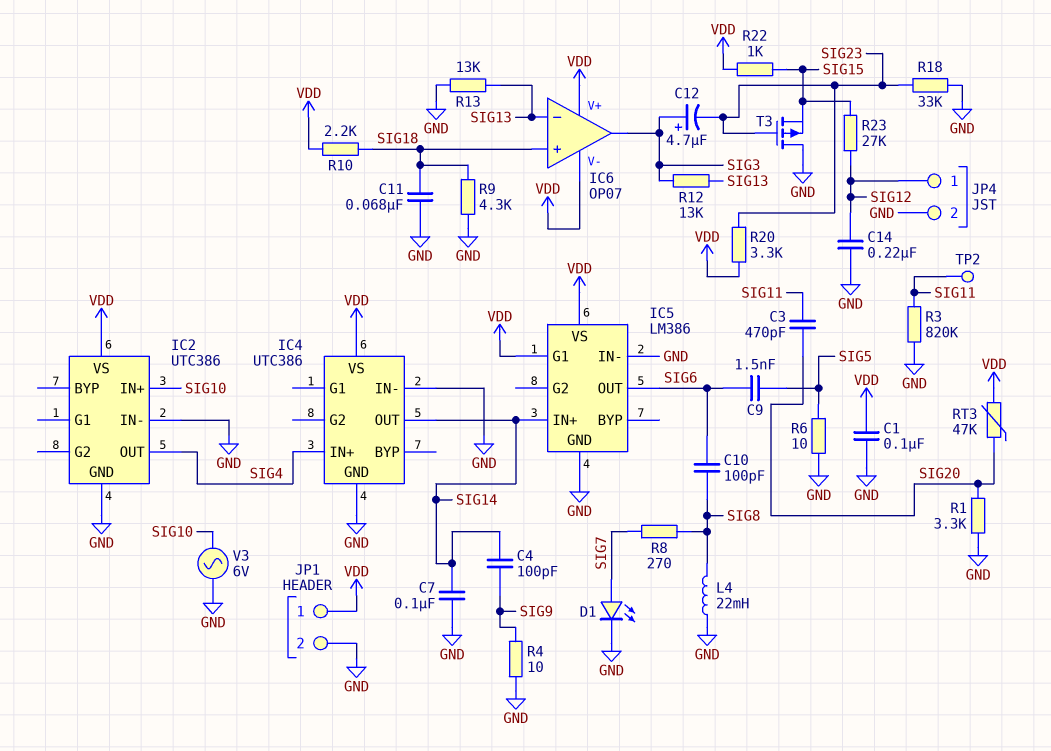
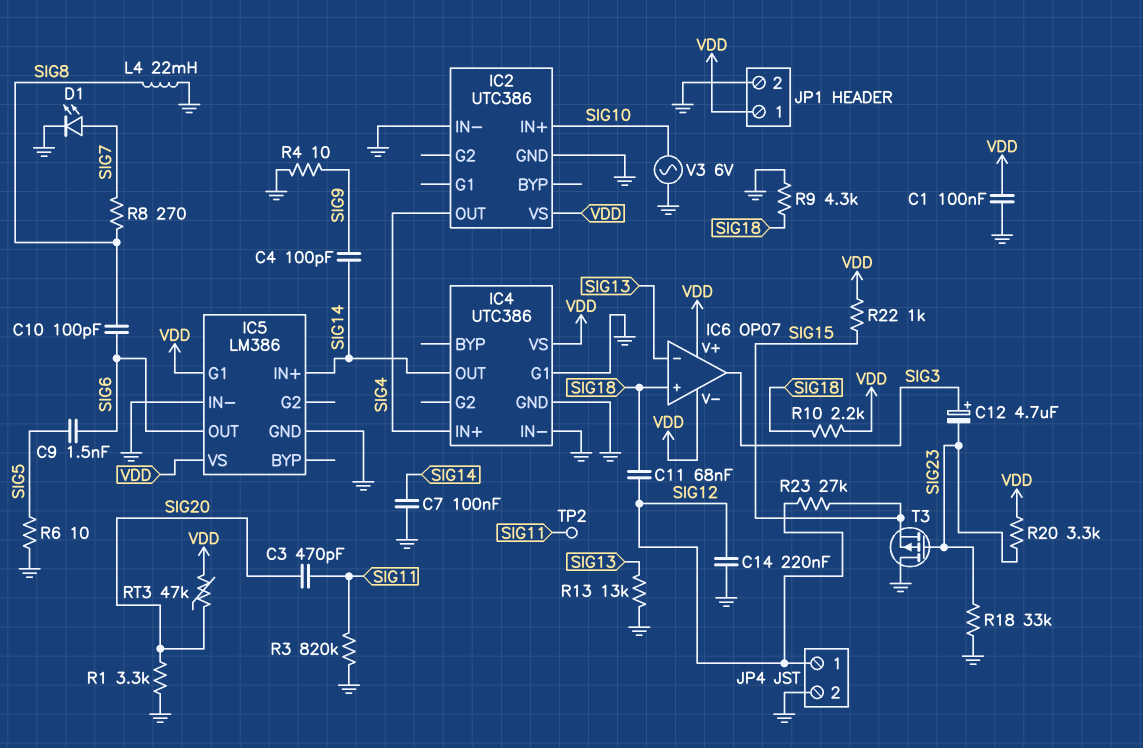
C11: 68nF (GND, SIG18) -> 68nF (SIG12, SIG18)
IC4 pin G1: none -> GND
R12: 13k (SIG3, SIG13) -> none

